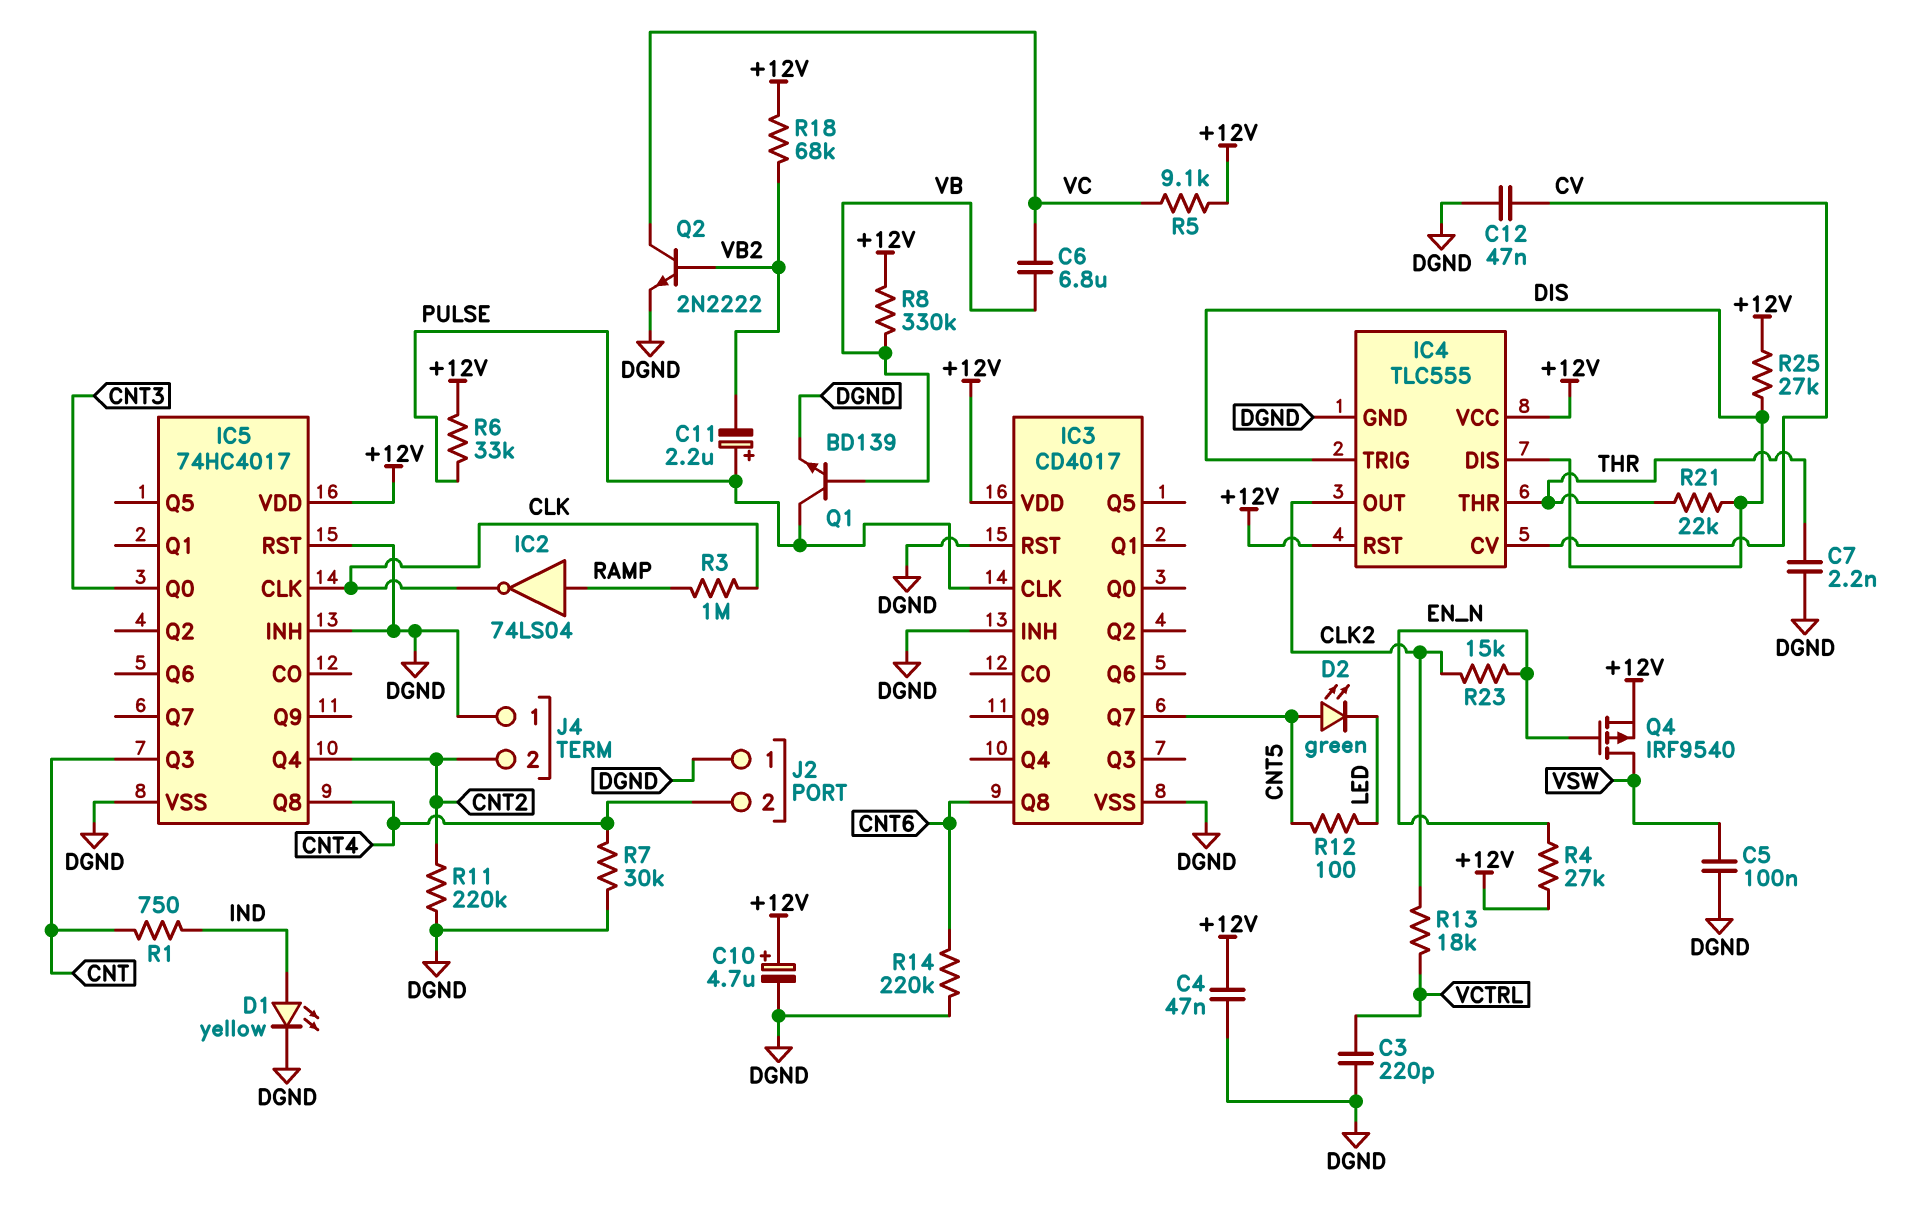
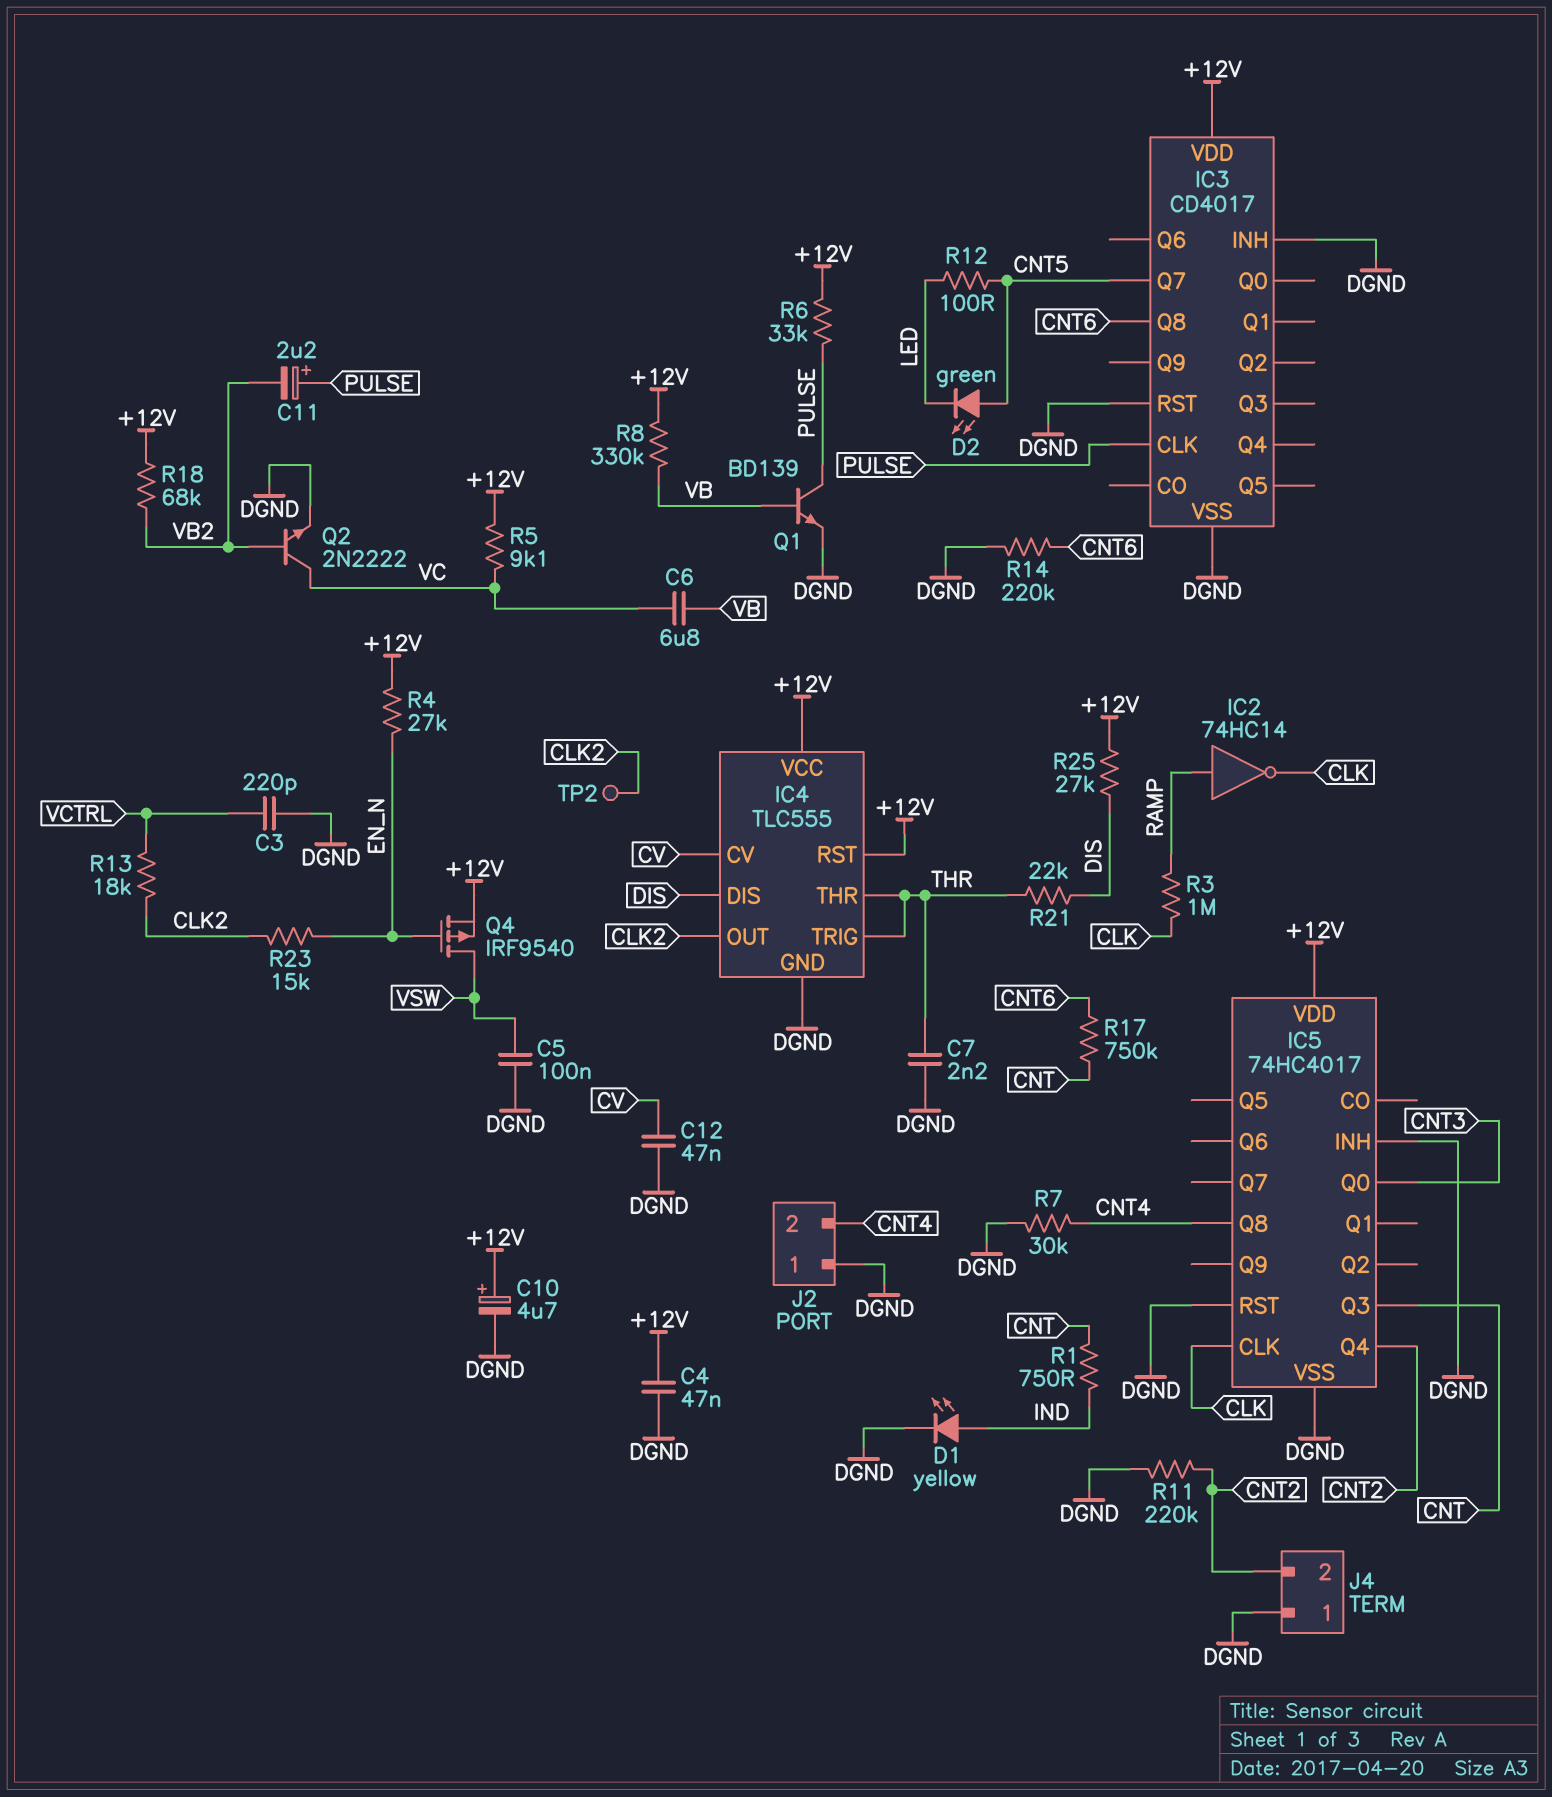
IC2: NOT 74LS04 (in RAMP, out CLK) -> NOT 74HC14 (in RAMP, out CLK)
IC4 pin TRIG: DIS -> THR
R17: none -> 750k (CNT, CNT6)
TP2: none -> test point (CLK2)

